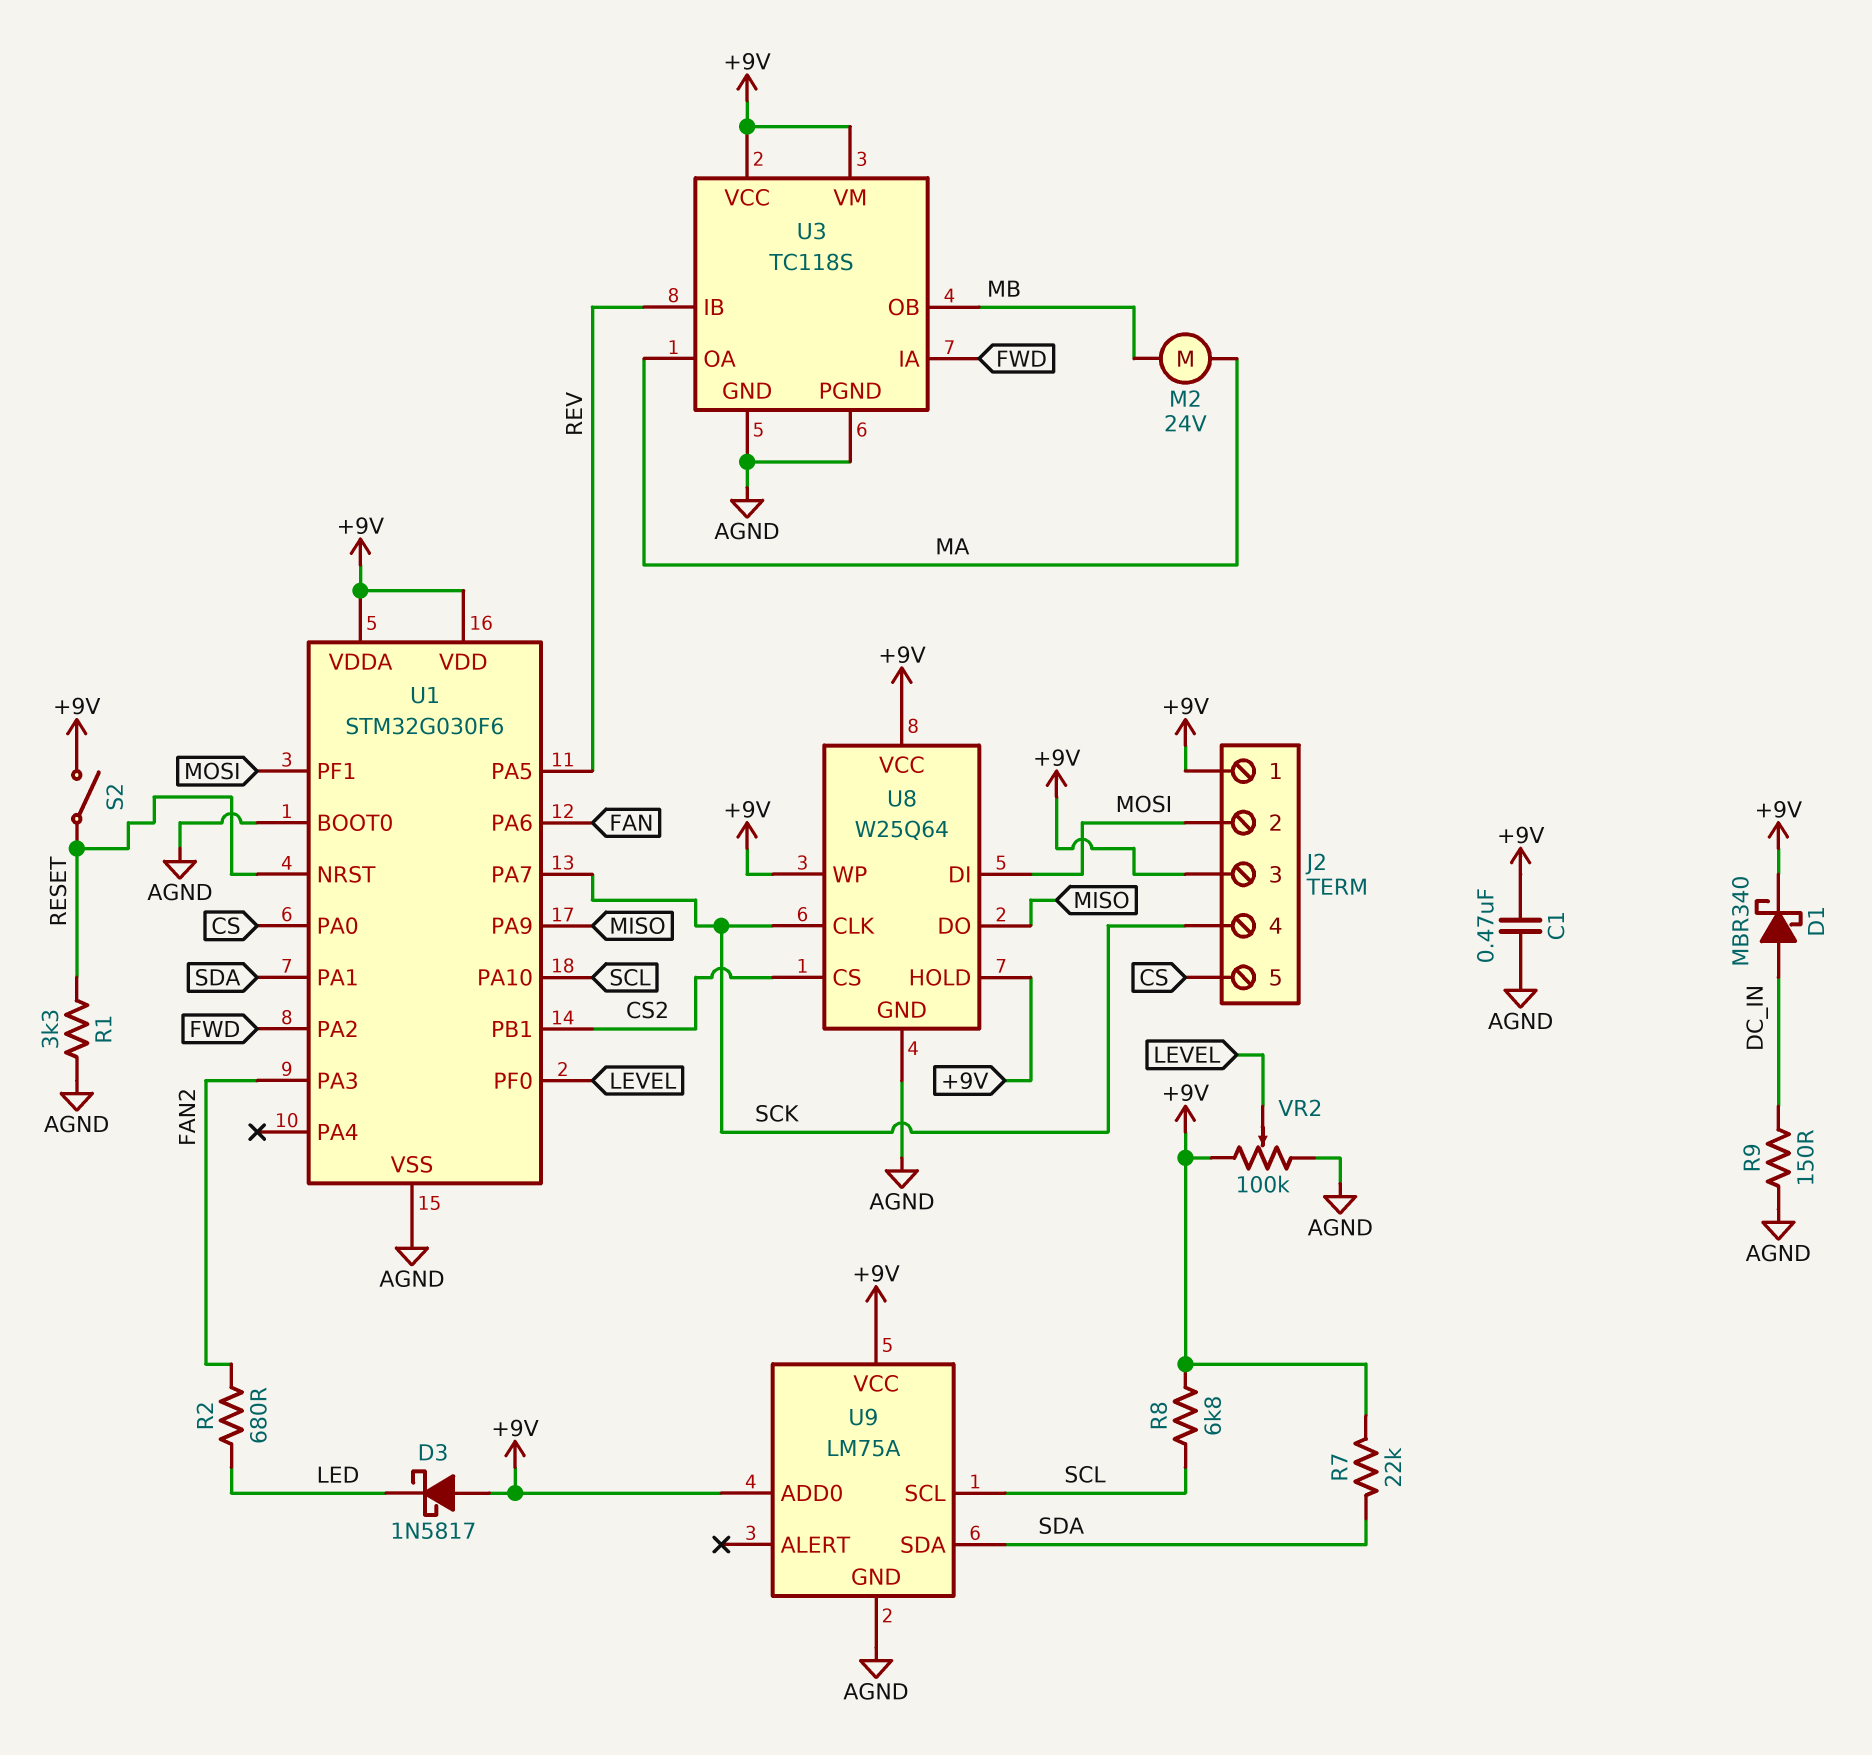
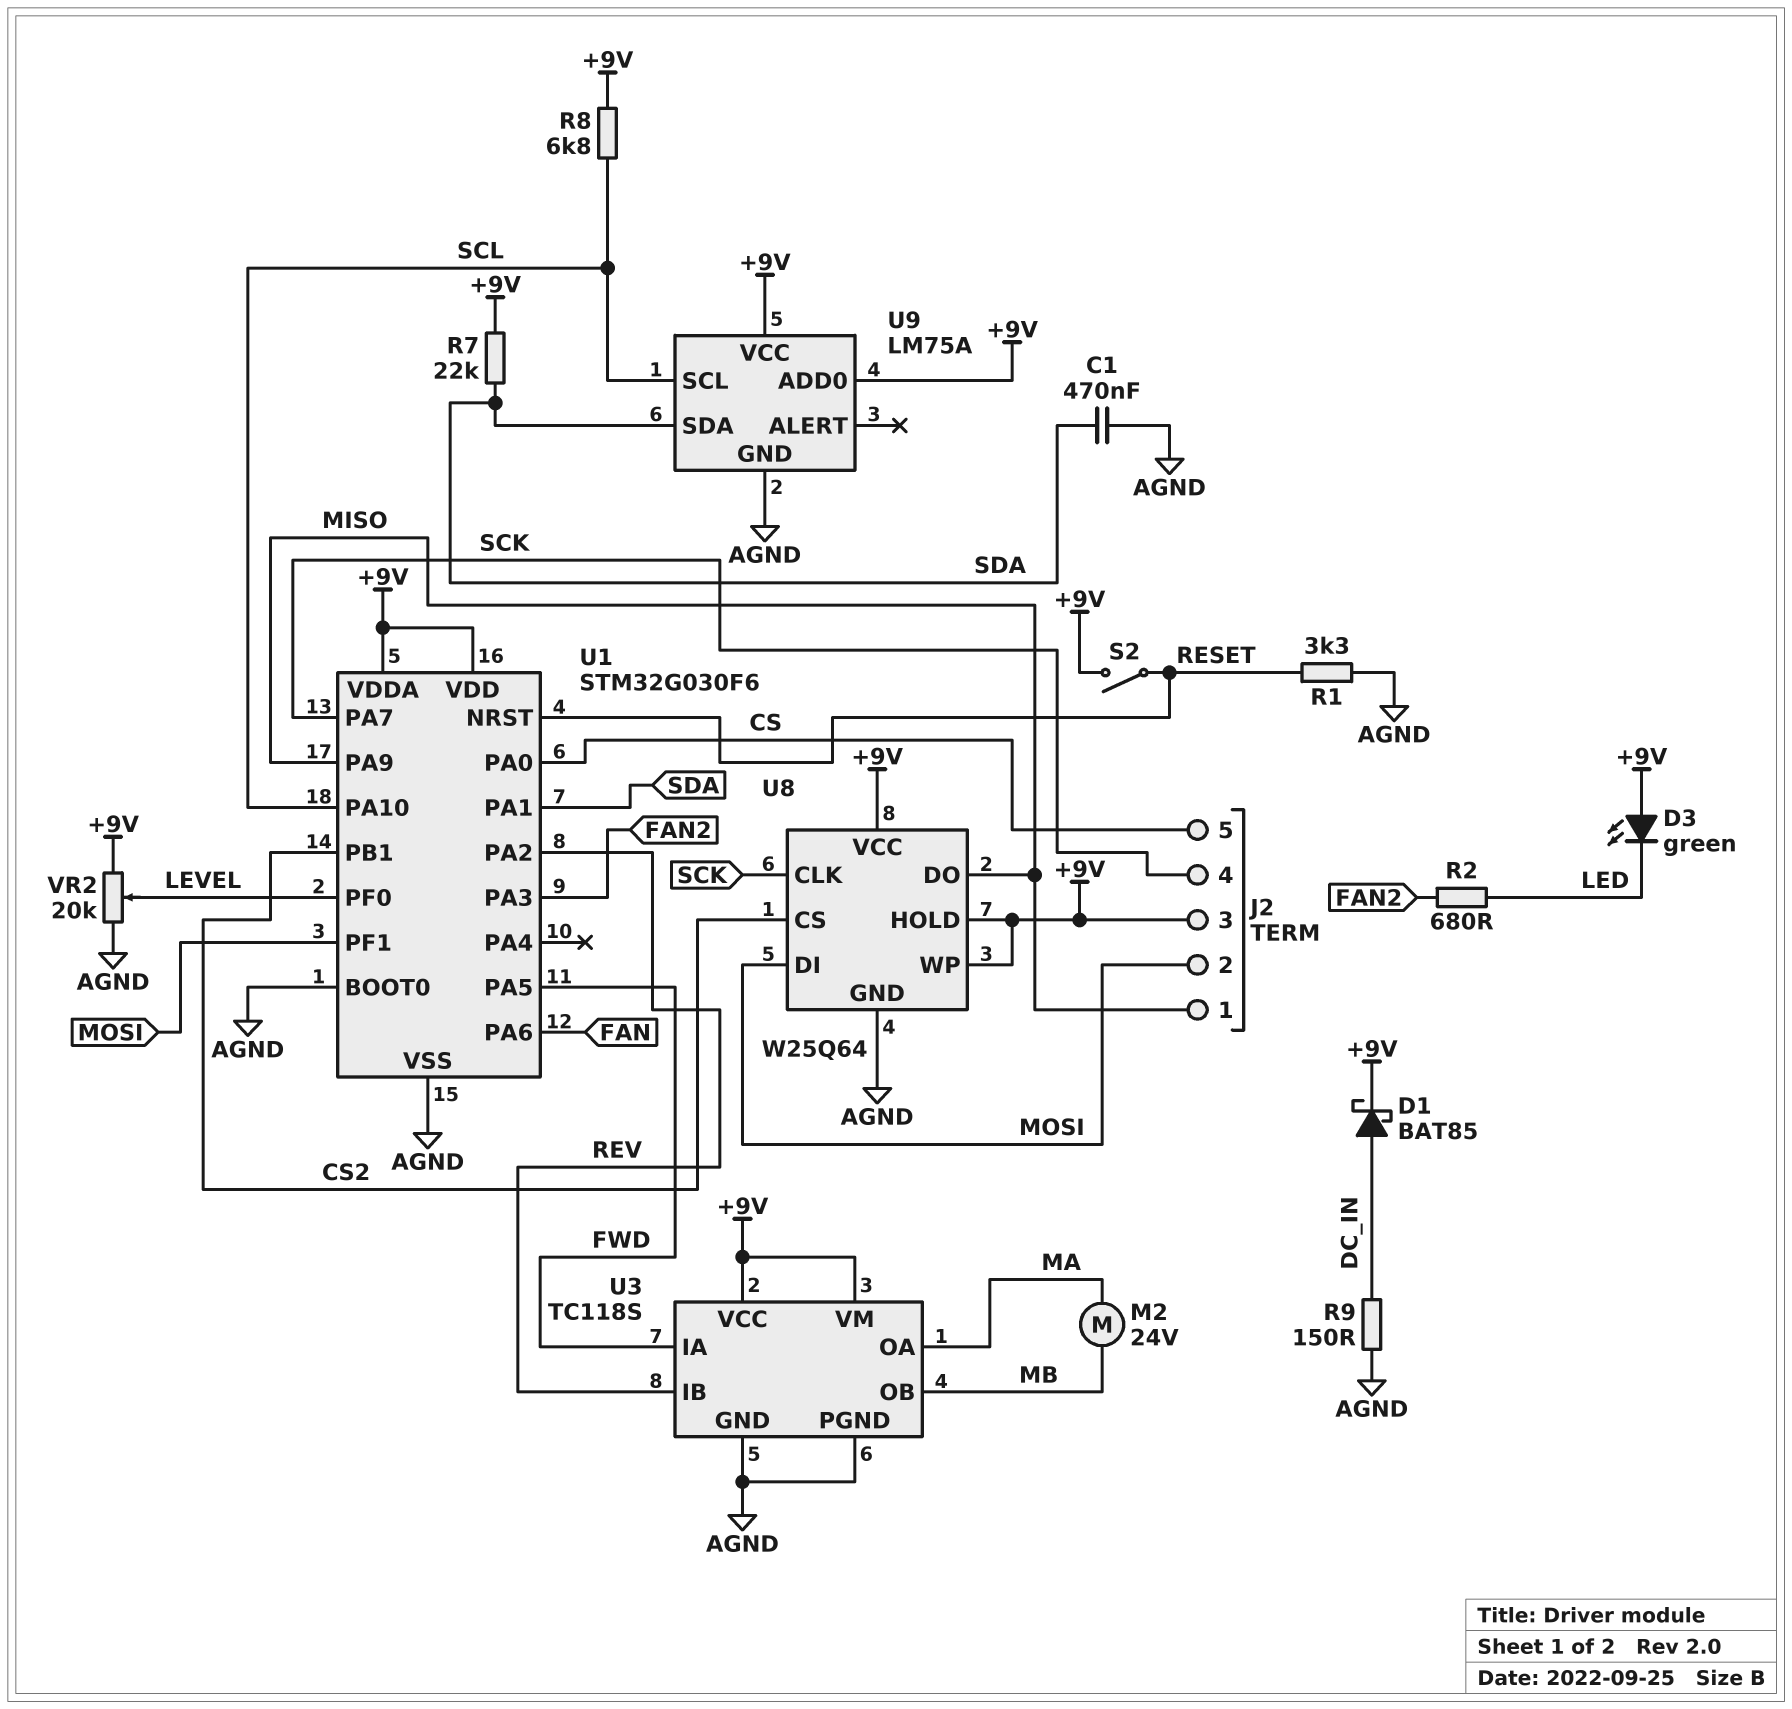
C1: 470nF (+9V, AGND) -> 470nF (AGND, SDA)
D1: schottky MBR340 (A DC_IN, K +9V) -> schottky BAT85 (A DC_IN, K +9V)
D3: schottky 1N5817 (A +9V, K LED) -> LED green (A +9V, K LED)
J2 pin 1: +9V -> MISO
U1 pin PA2: FWD -> REV
U1 pin PA5: REV -> FWD
VR2: 100k (+9V, AGND, wiper LEVEL) -> 20k (+9V, AGND, wiper LEVEL)

